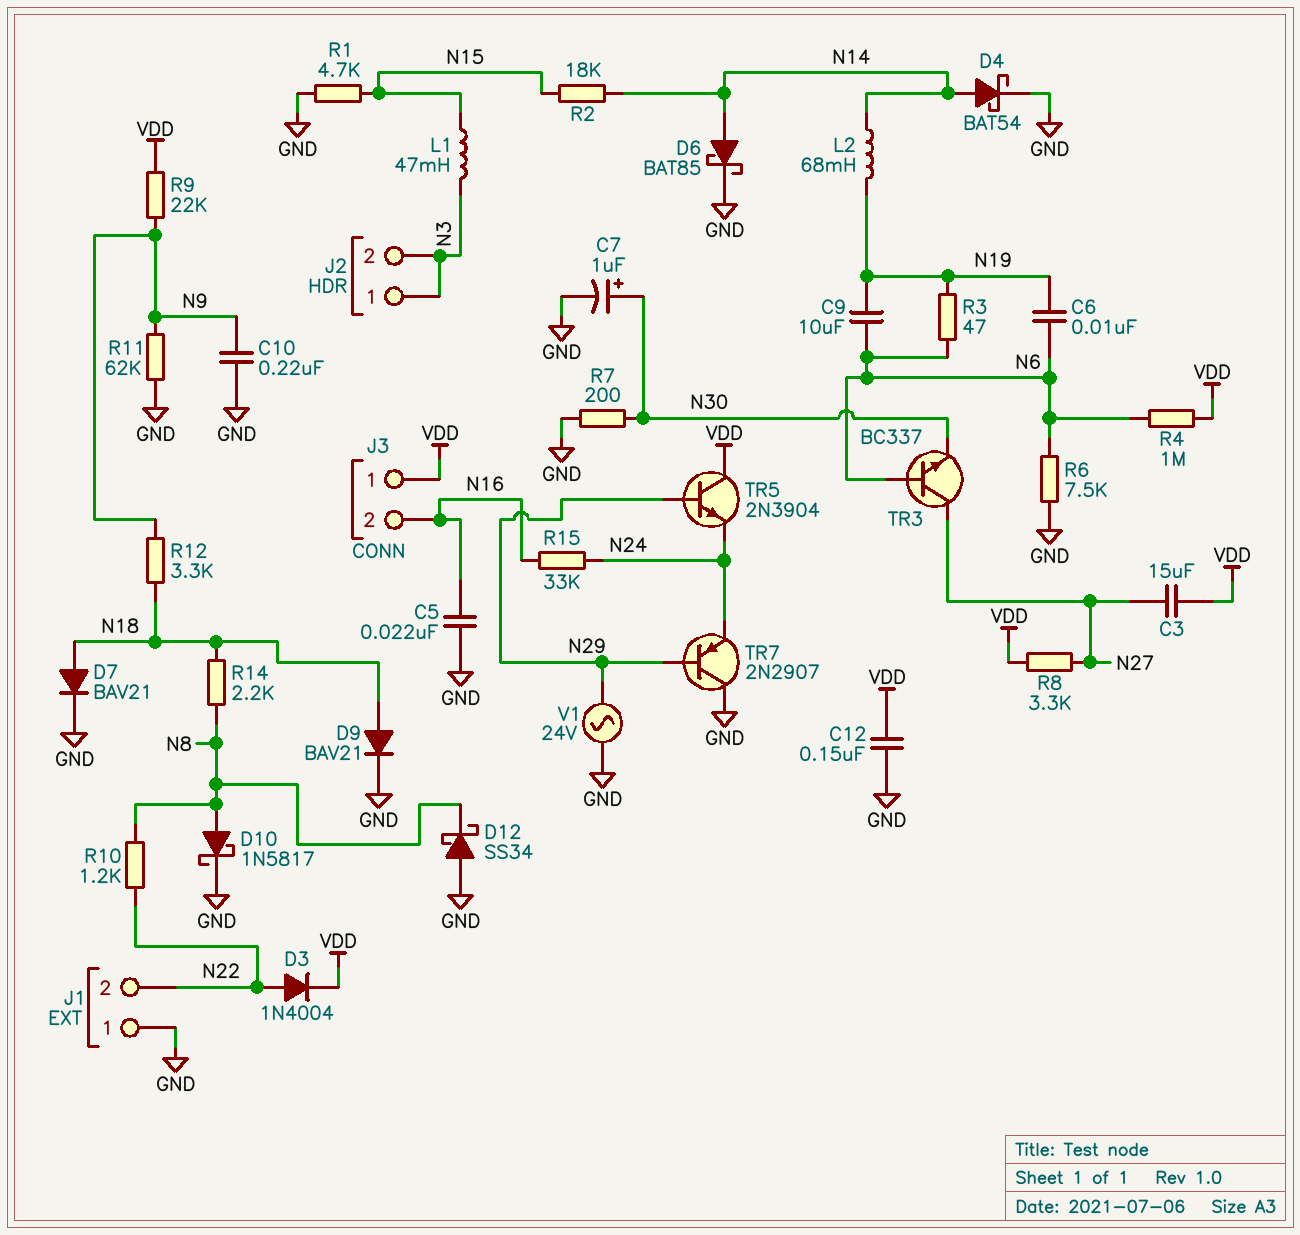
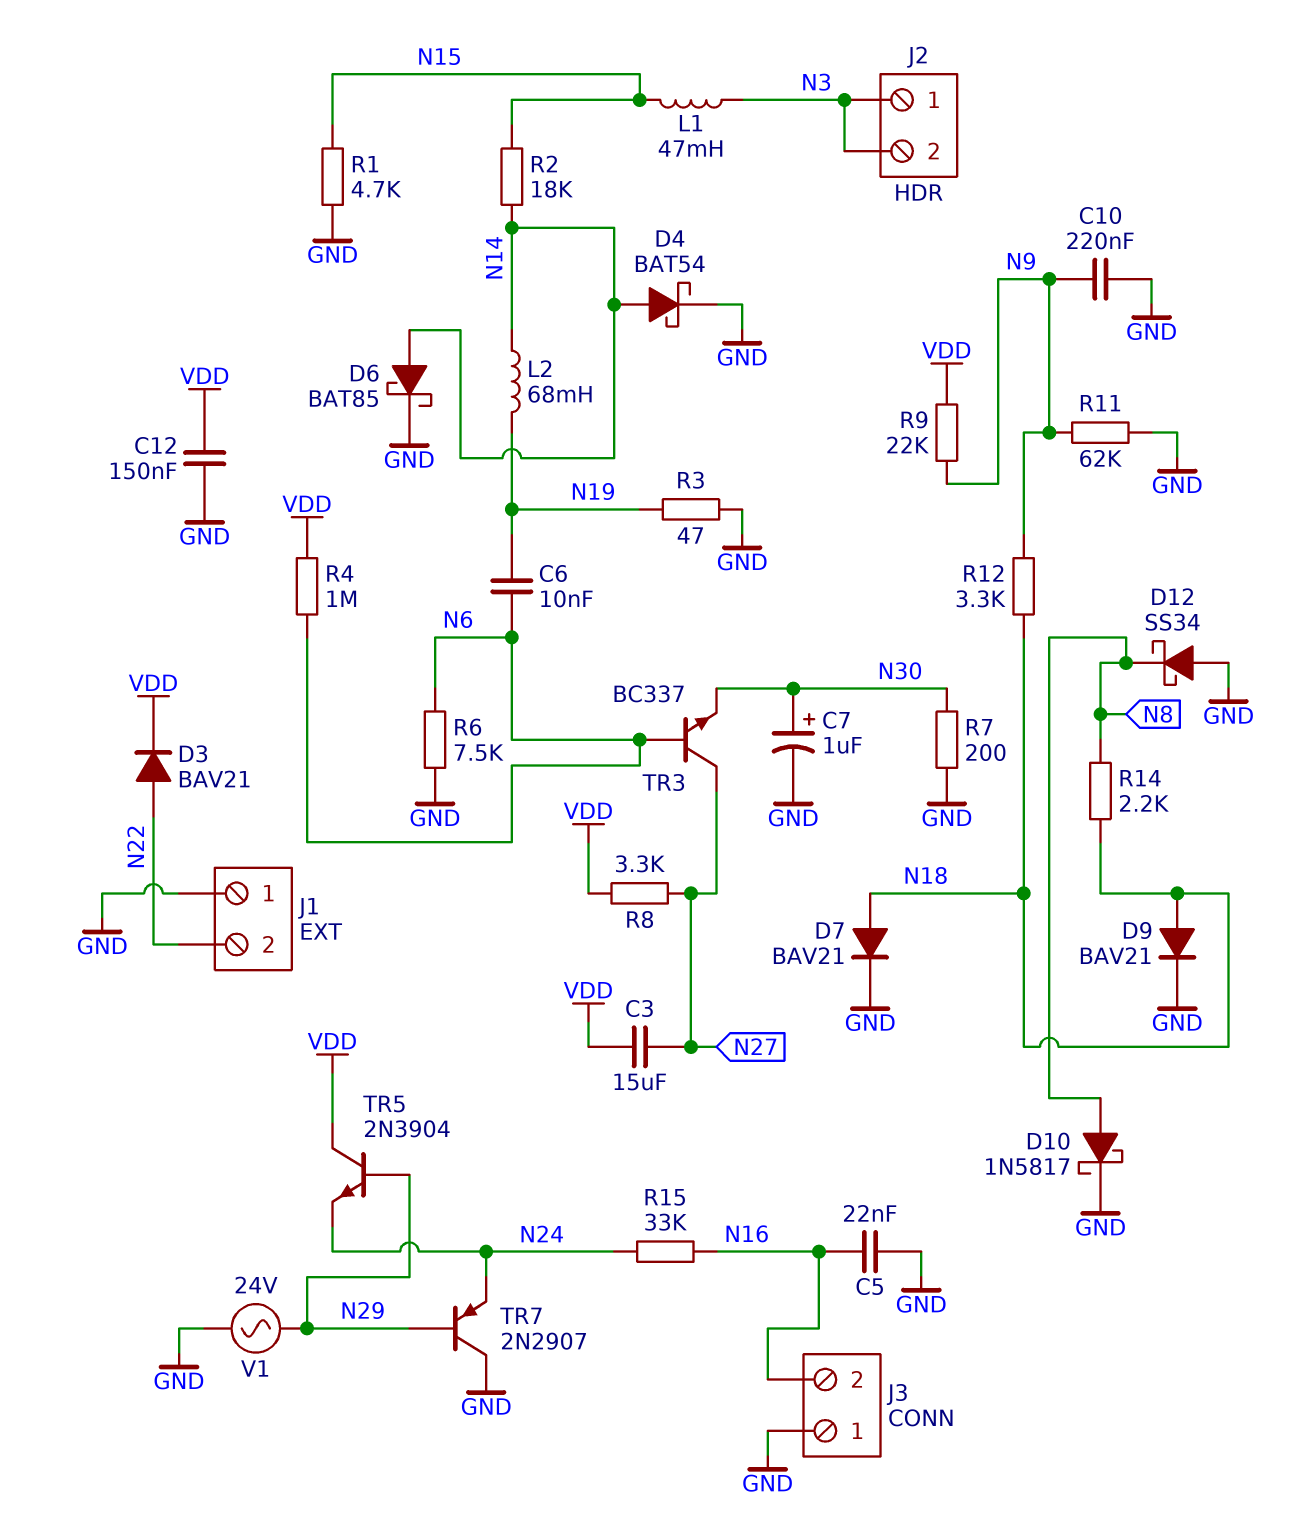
C9: 10uF (N6, N19) -> none
D3: diode 1N4004 (A N22, K VDD) -> diode BAV21 (A N22, K VDD)
J3 pin 1: VDD -> GND
R3: 47 (N6, N19) -> 47 (GND, N19)
R10: 1.2k (N8, N22) -> none

